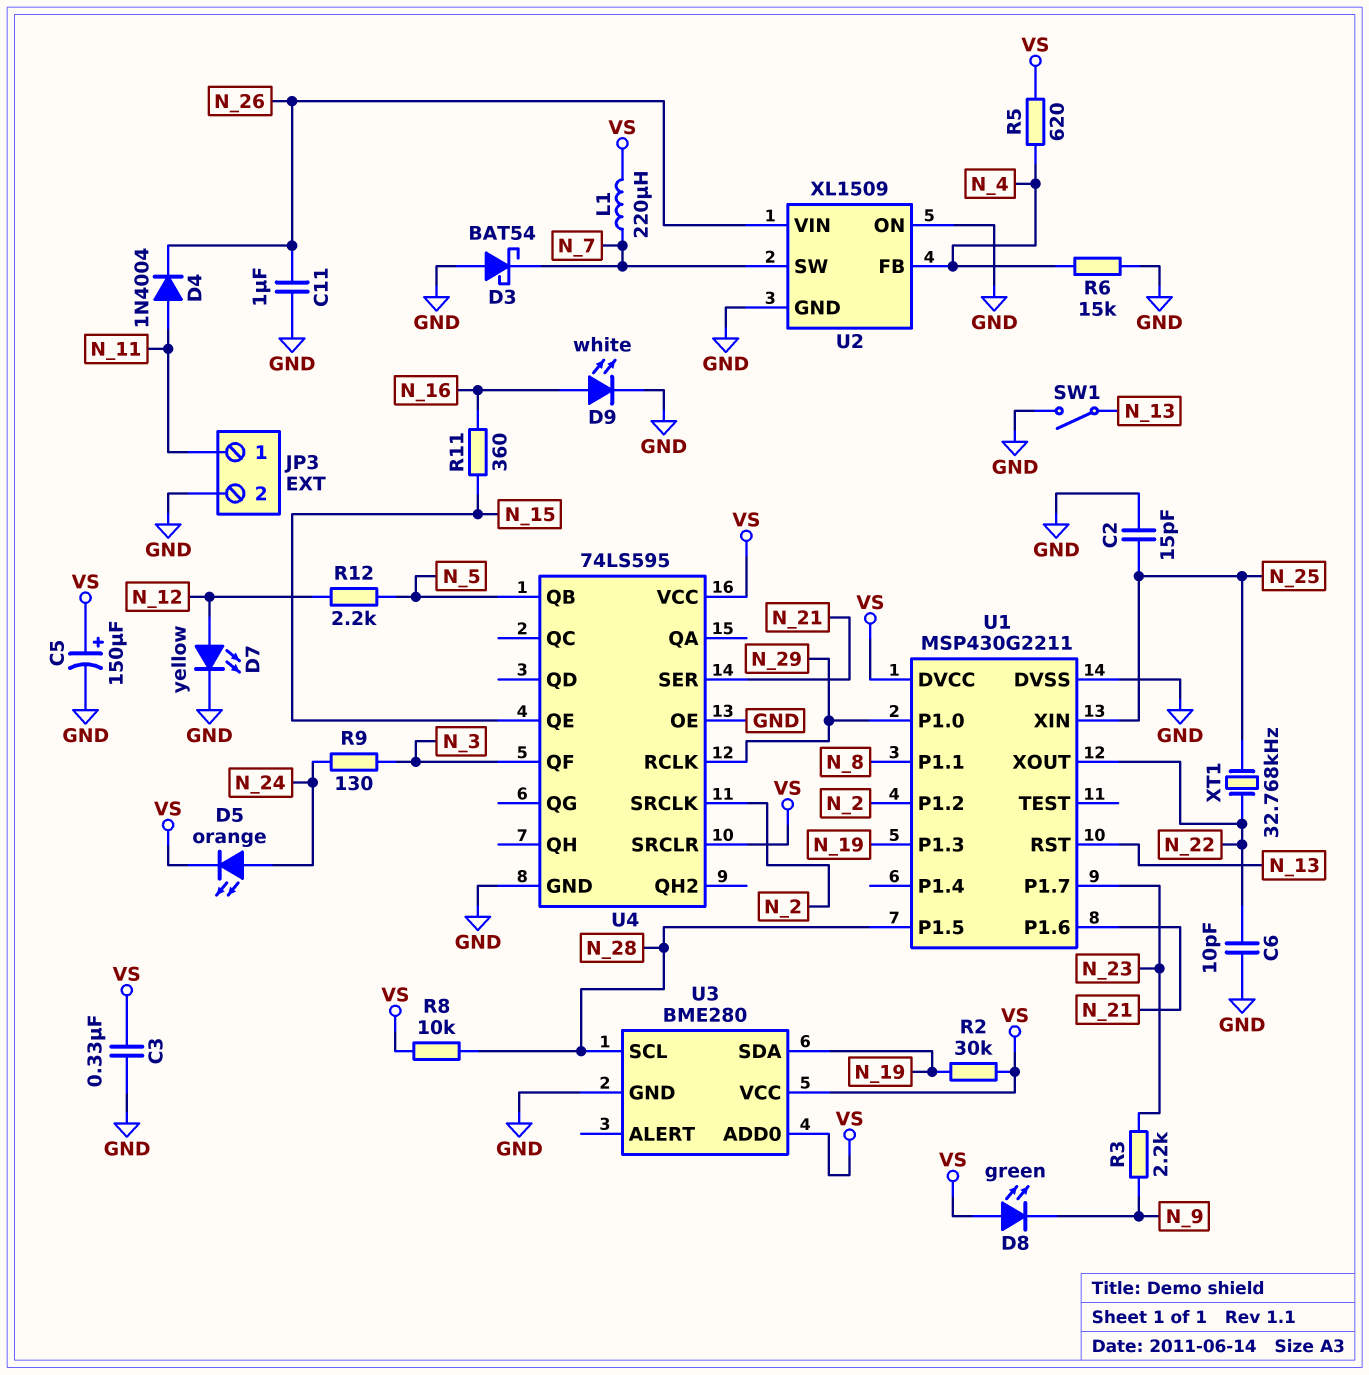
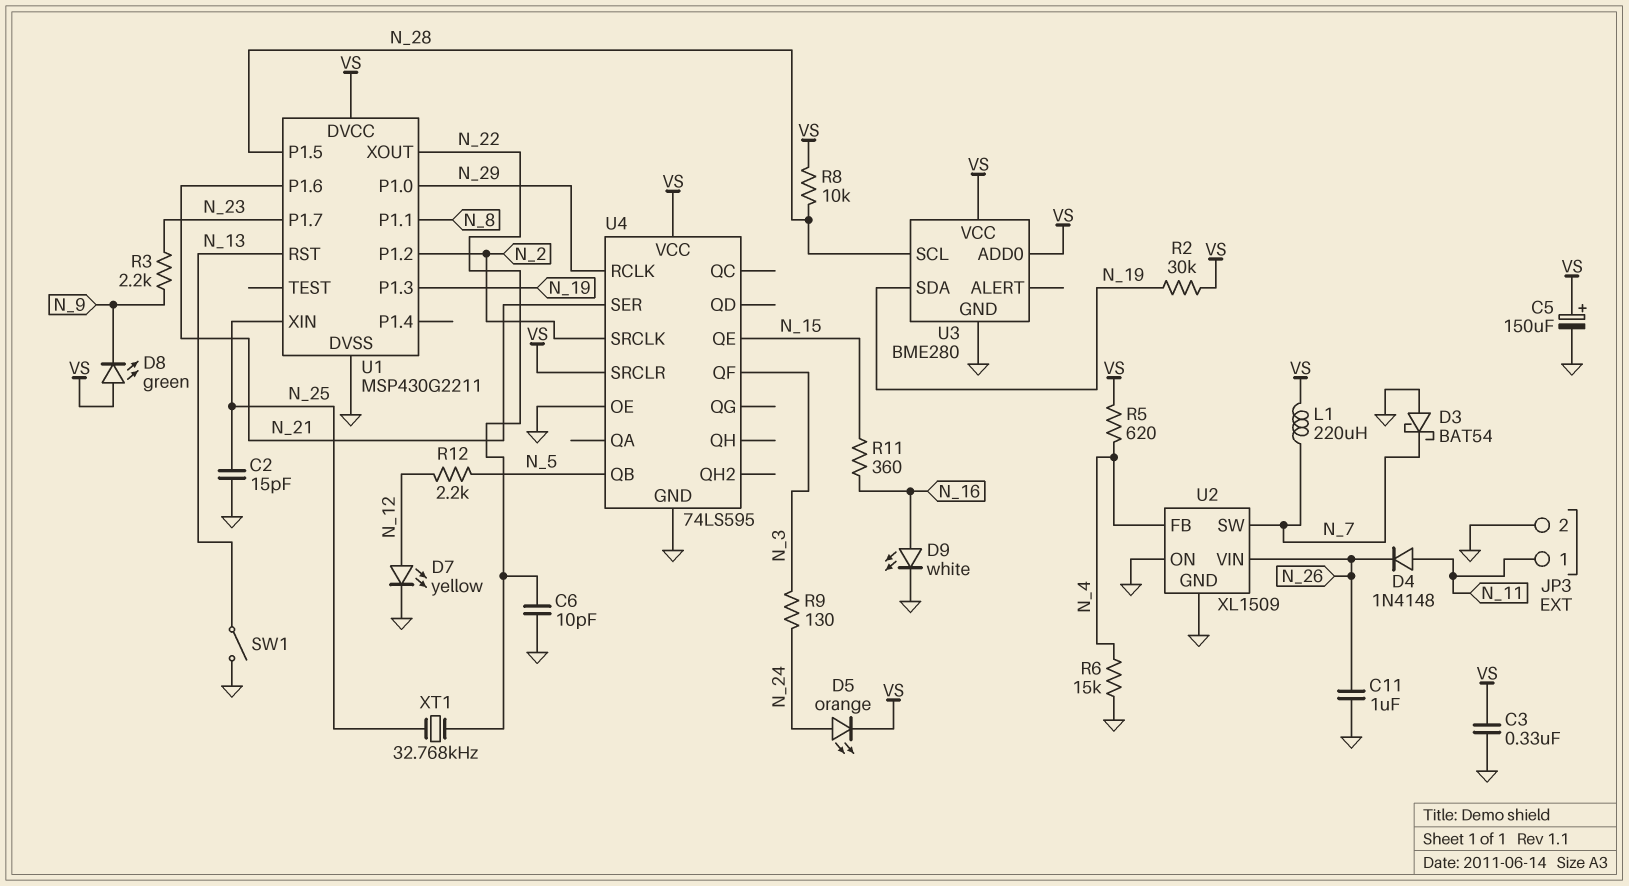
D4: diode 1N4004 (A N_11, K N_26) -> diode 1N4148 (A N_11, K N_26)

